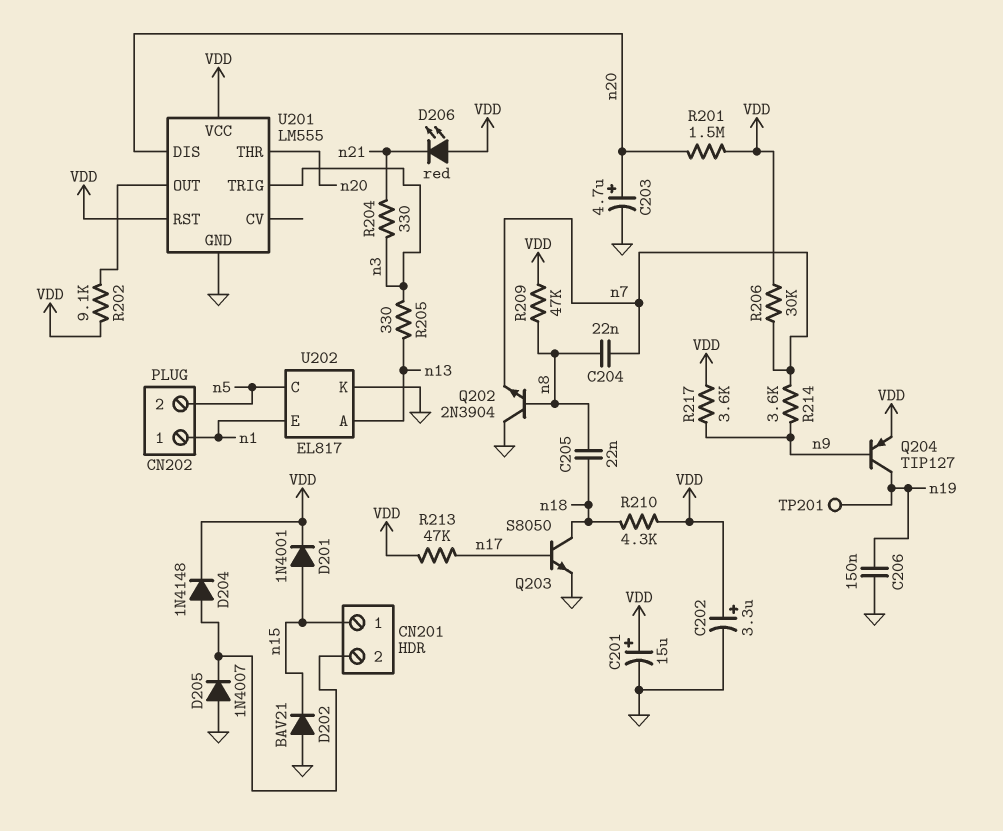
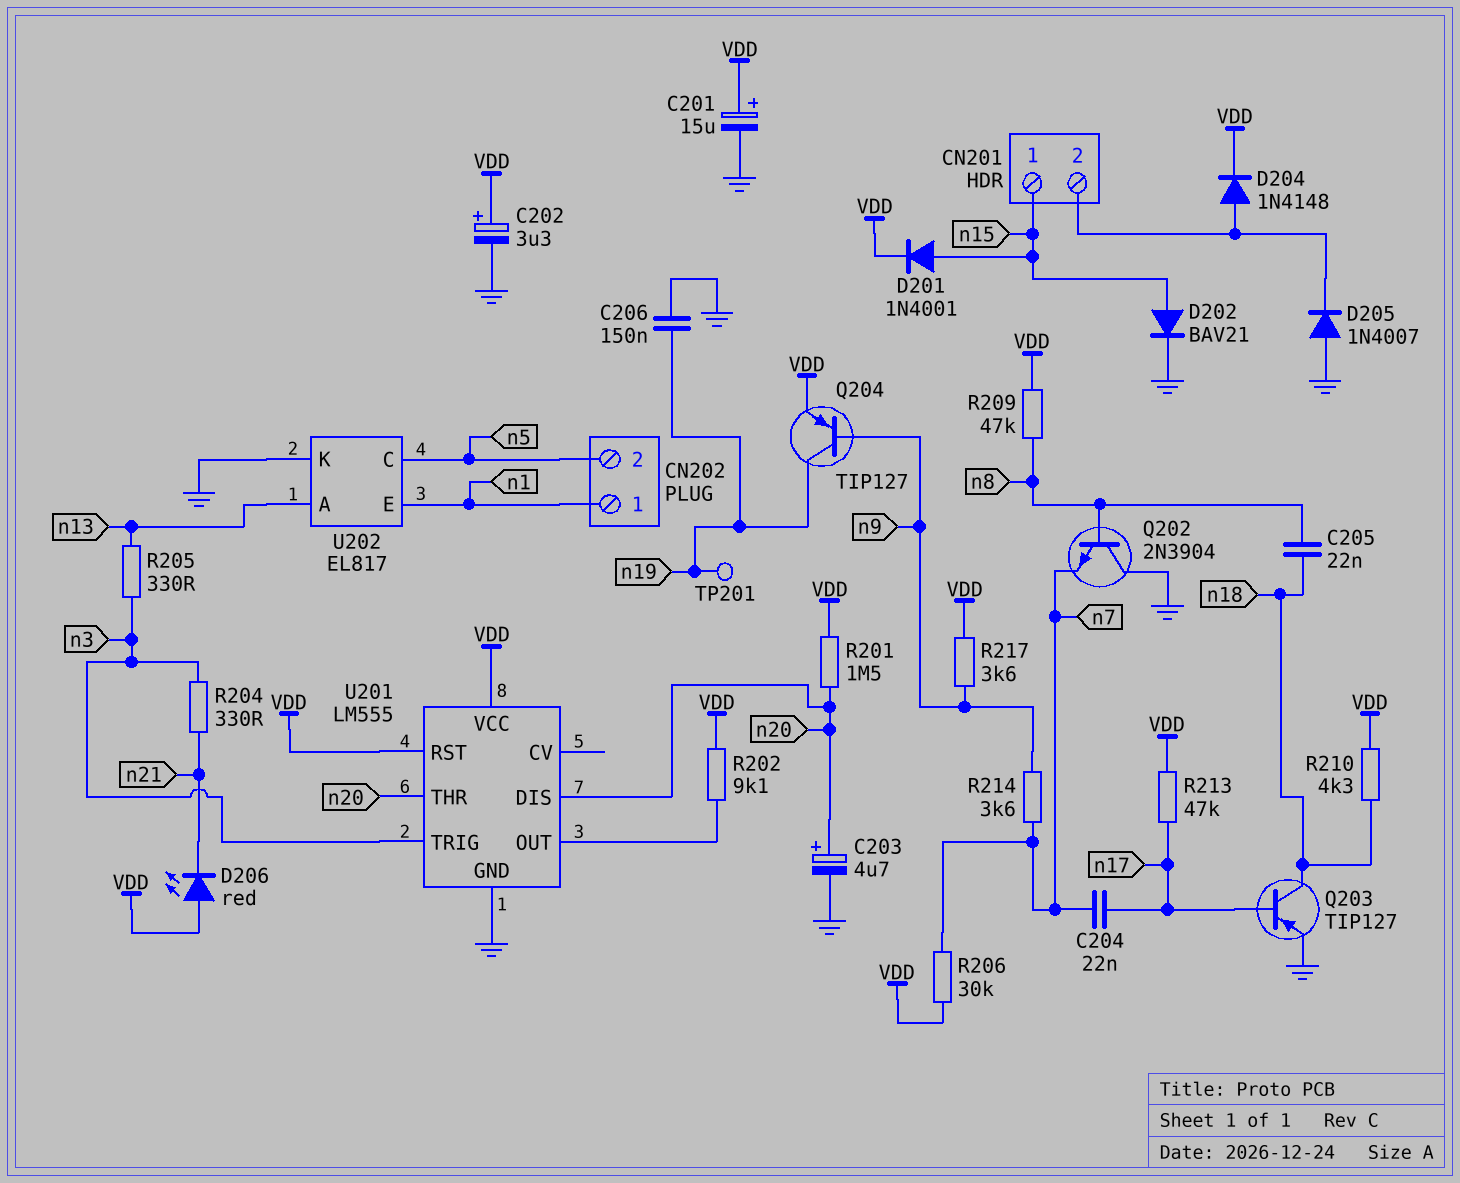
C204: 22nF (n7, n8) -> 22nF (n7, n17)
D202: diode BAV21 (A GND, K n15) -> diode BAV21 (A n15, K GND)
Q203: NPN S8050 (B n17, C n18, E GND) -> PNP TIP127 (B n17, C n18, E GND)

